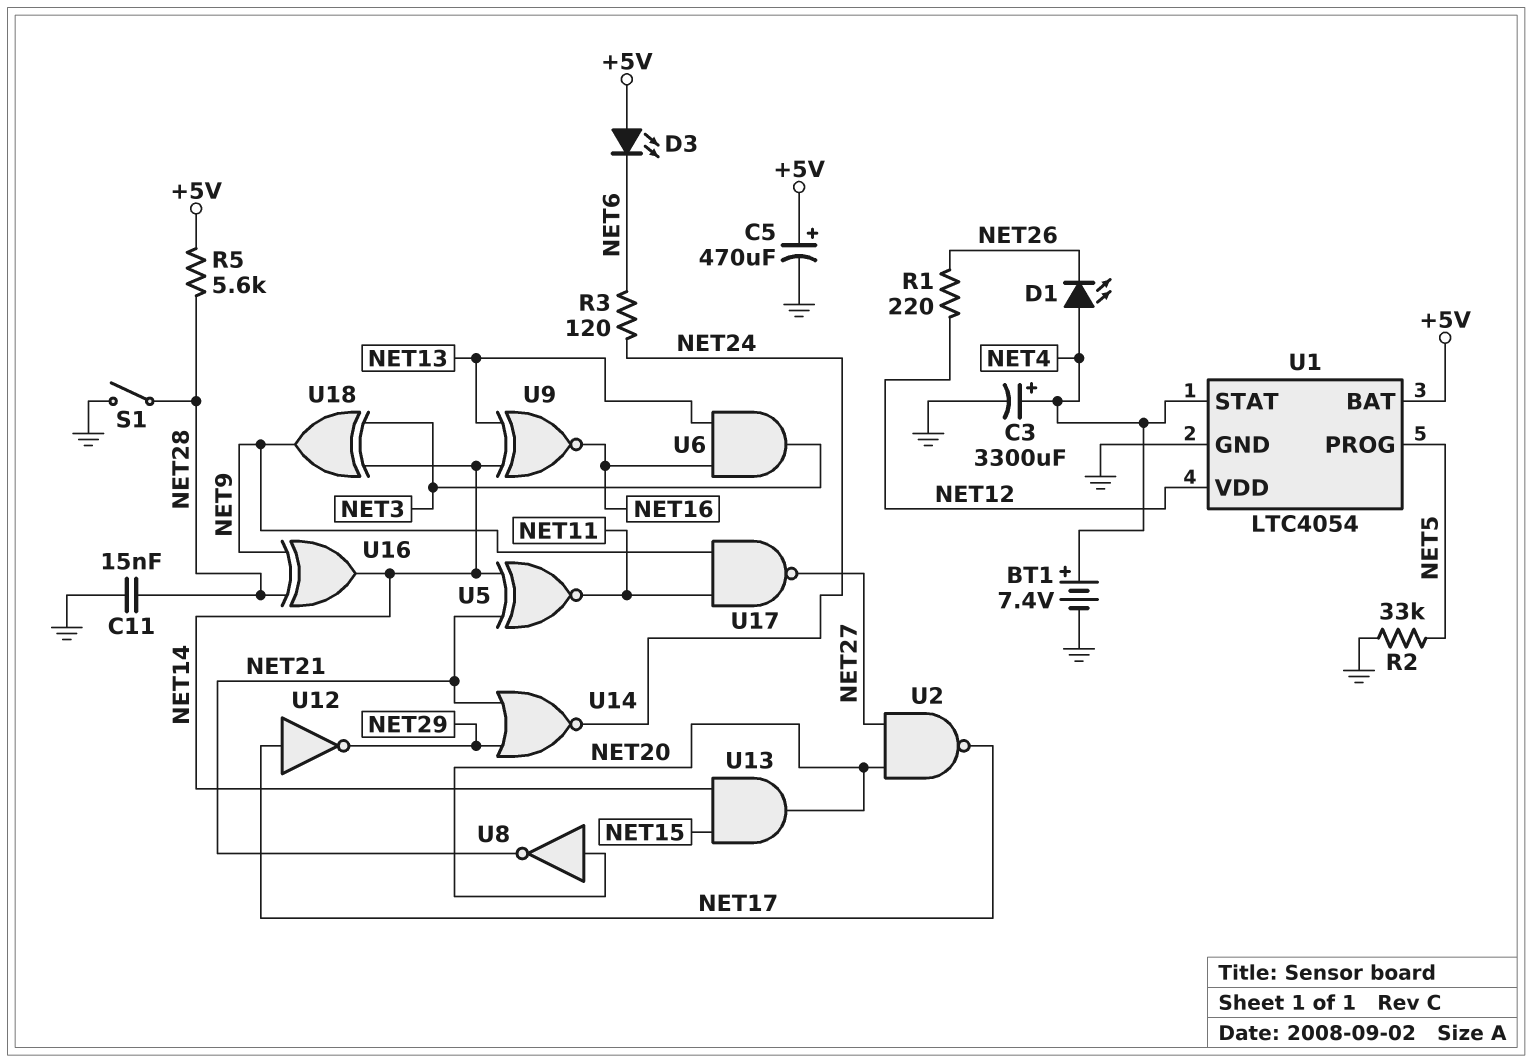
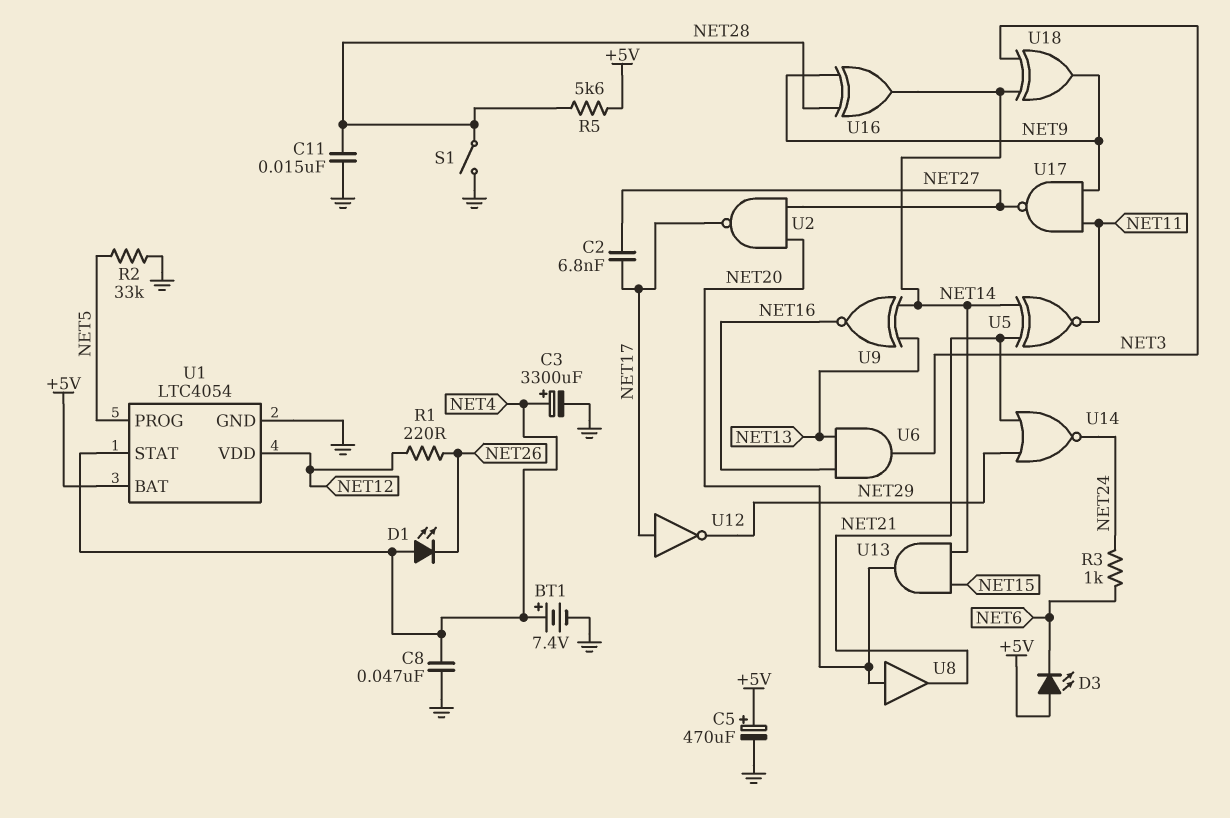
C2: none -> 6.8nF (NET17, NET27)
C8: none -> 47nF (GND, NET4)
R3: 120 (NET6, NET24) -> 1k (NET6, NET24)
U8: NOT (in NET20, out NET21) -> buffer (in NET20, out NET21)

